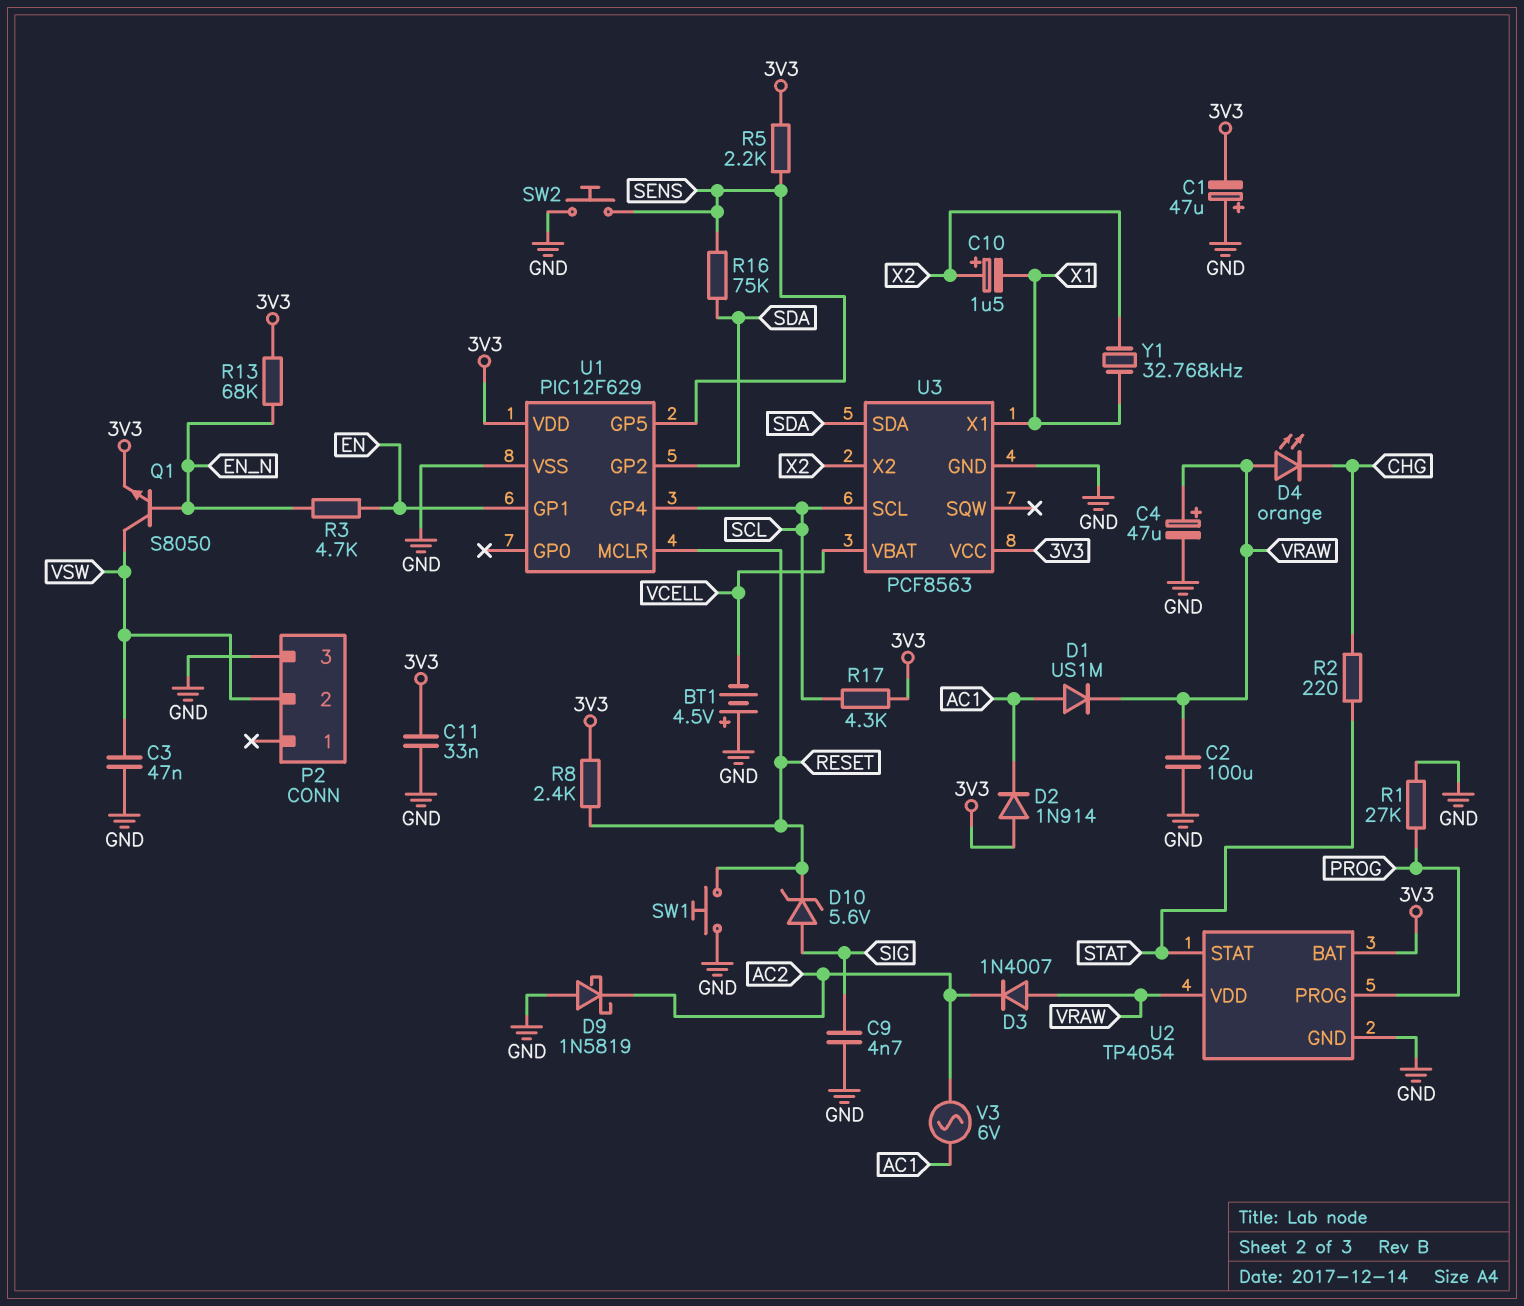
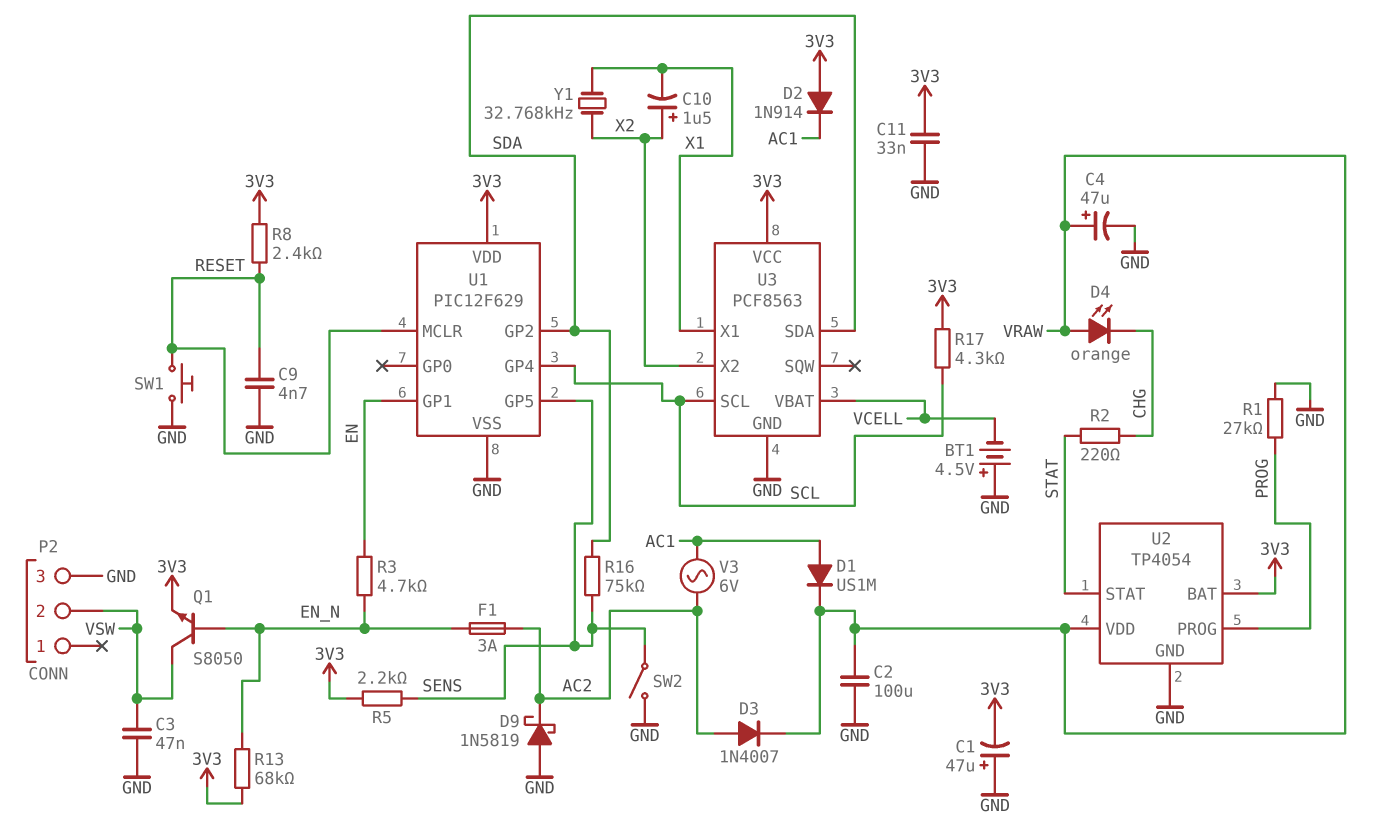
C9: 4.7nF (GND, SIG) -> 4.7nF (GND, RESET)
D3: diode 1N4007 (A VRAW, K AC2) -> diode 1N4007 (A AC2, K VRAW)
D10: zener 5.6V (A SIG, K RESET) -> none
F1: none -> 3A (AC2, EN_N)
SW2: button (GND, SENS) -> switch (GND, SENS)

